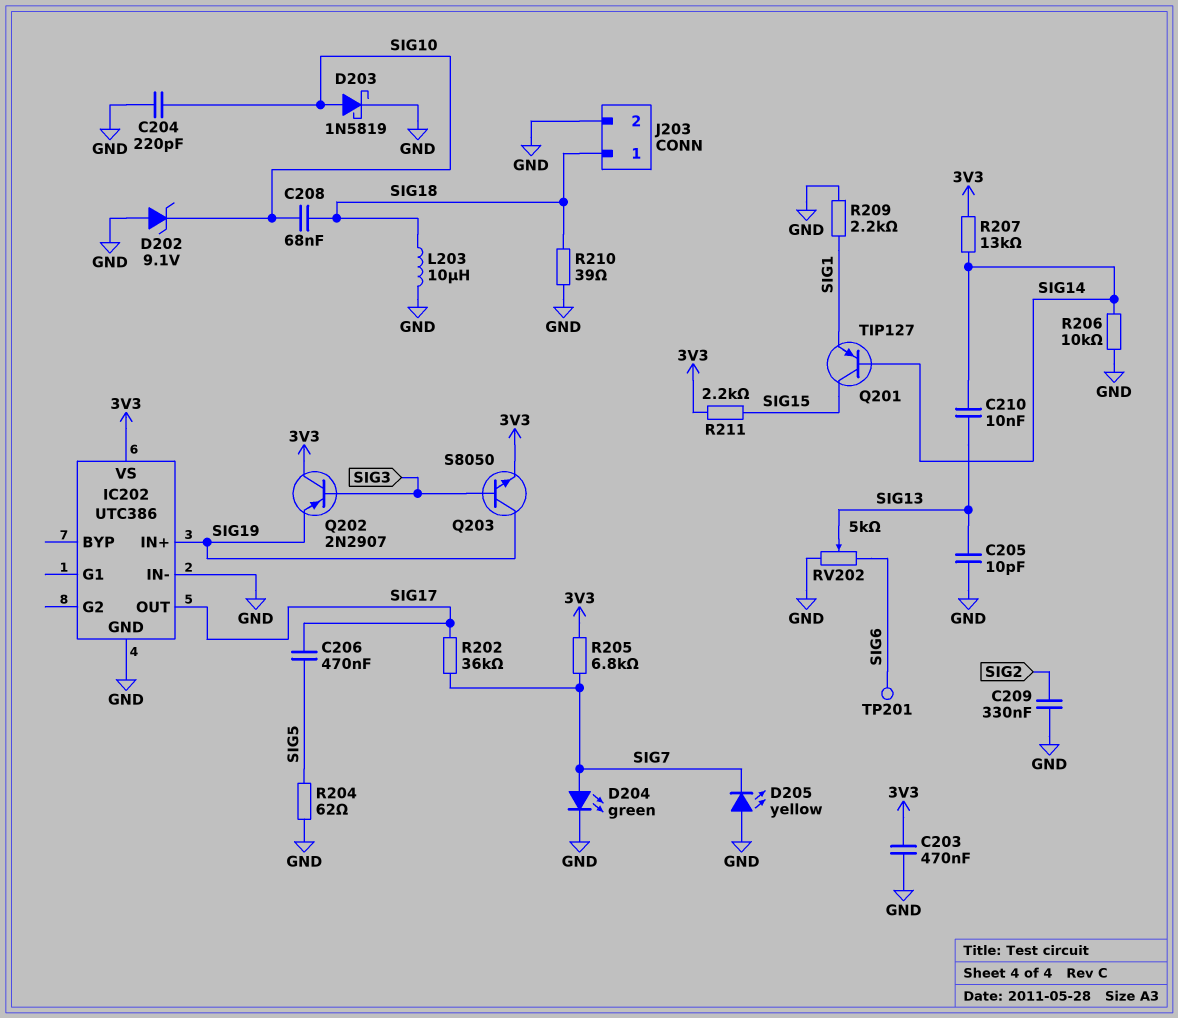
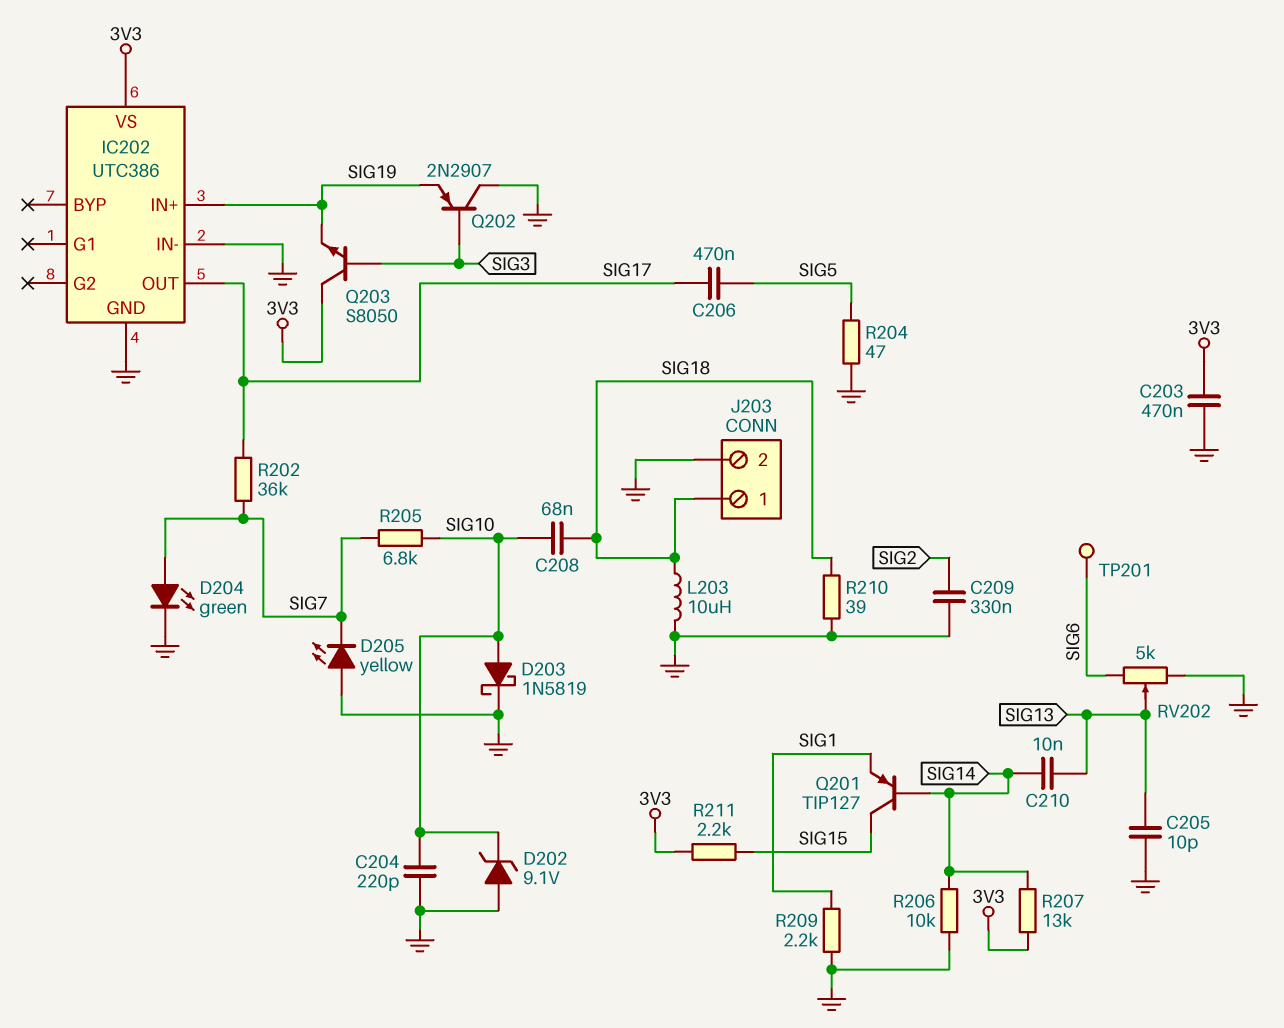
Q202: PNP 2N2907 (B SIG3, C 3V3, E SIG19) -> PNP 2N2907 (B SIG3, C GND, E SIG19)
Q203: NPN S8050 (B SIG3, C SIG19, E 3V3) -> NPN S8050 (B SIG3, C 3V3, E SIG19)
R204: 62 (GND, SIG5) -> 47 (GND, SIG5)
R205: 6.8k (3V3, SIG7) -> 6.8k (SIG7, SIG10)

